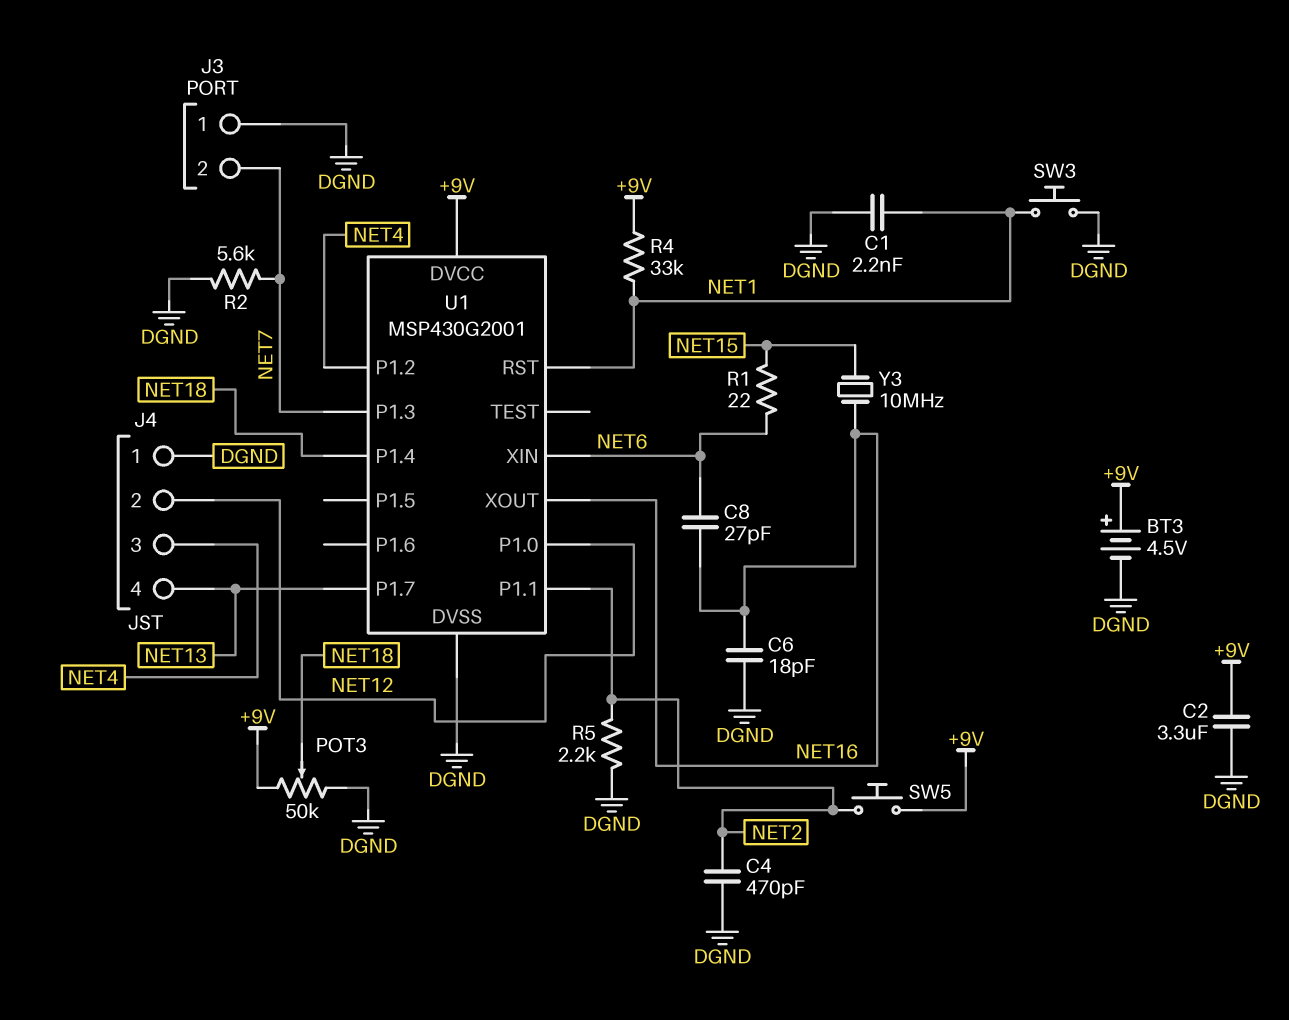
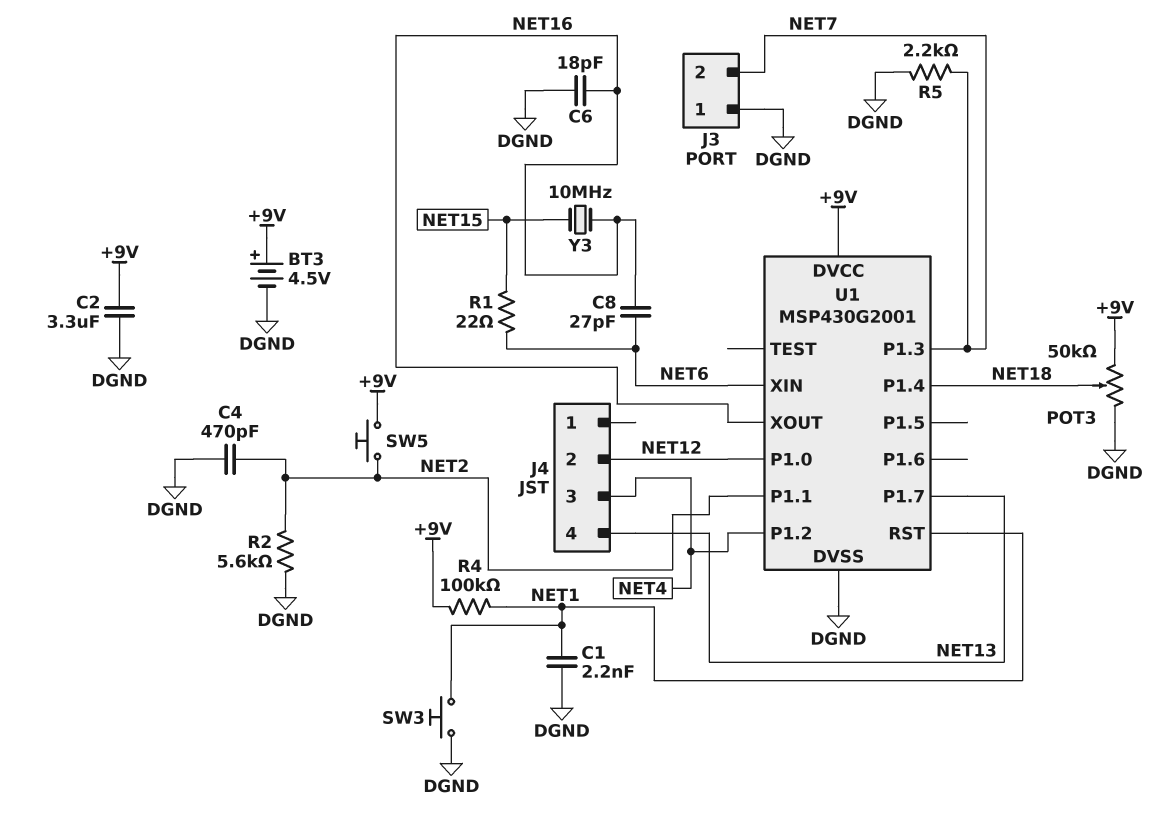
J4 pin 1: DGND -> none
R2: 5.6k (DGND, NET7) -> 5.6k (DGND, NET2)
R4: 33k (+9V, NET1) -> 100k (+9V, NET1)
R5: 2.2k (DGND, NET2) -> 2.2k (DGND, NET7)

